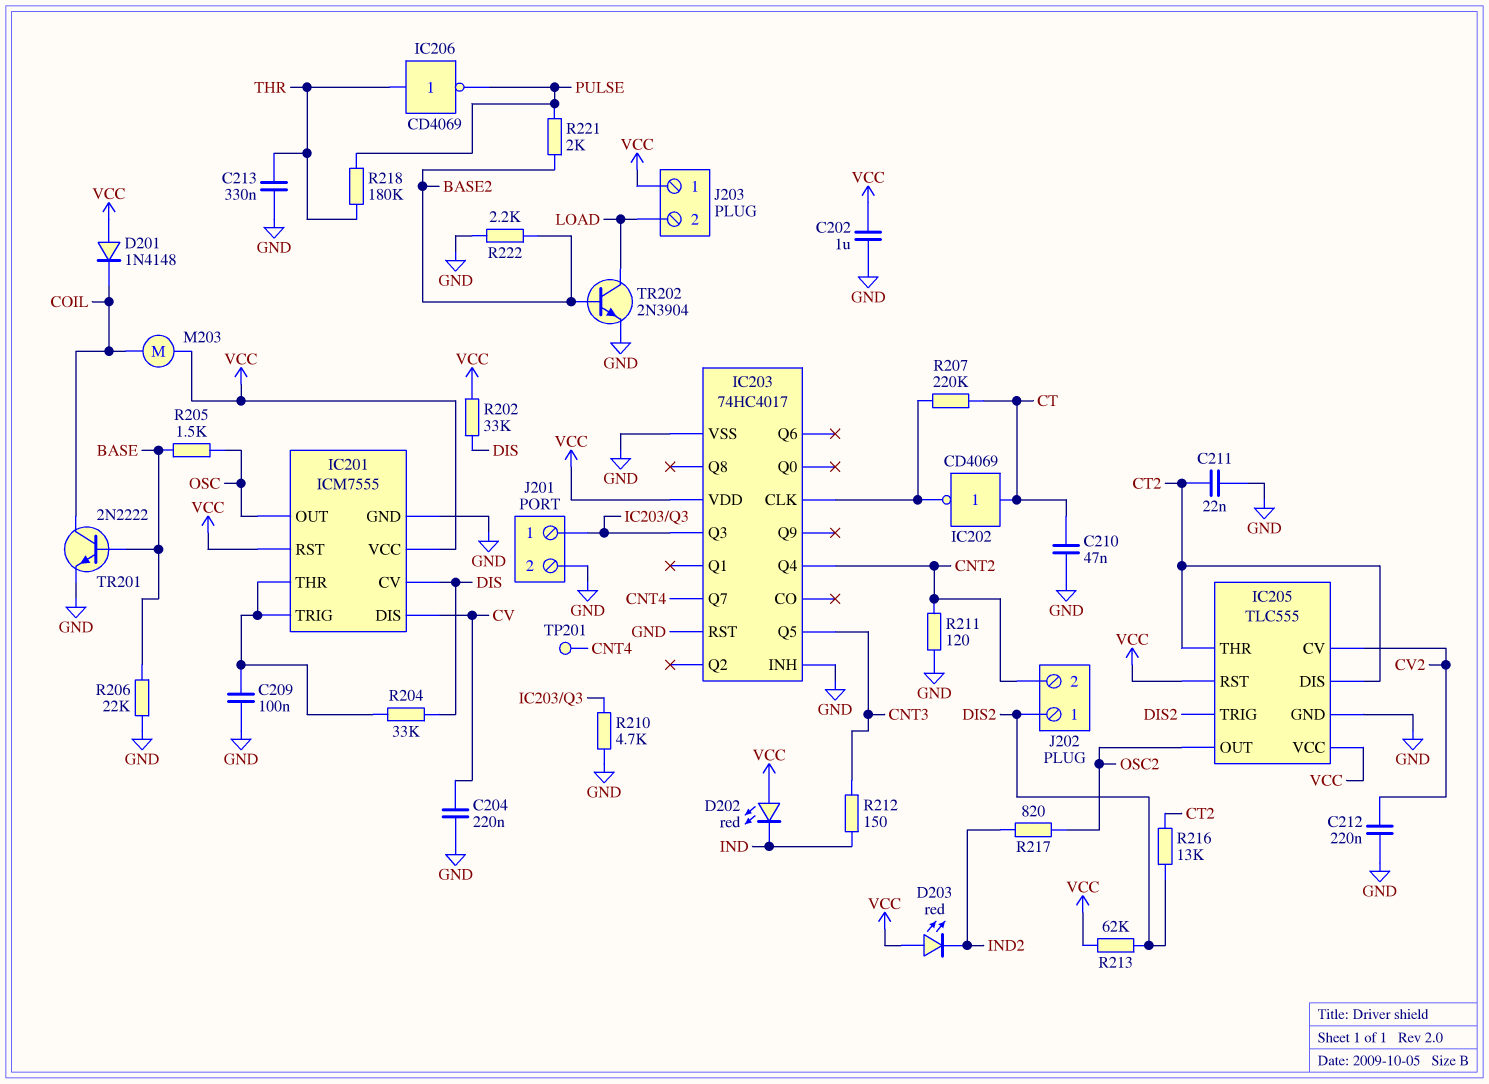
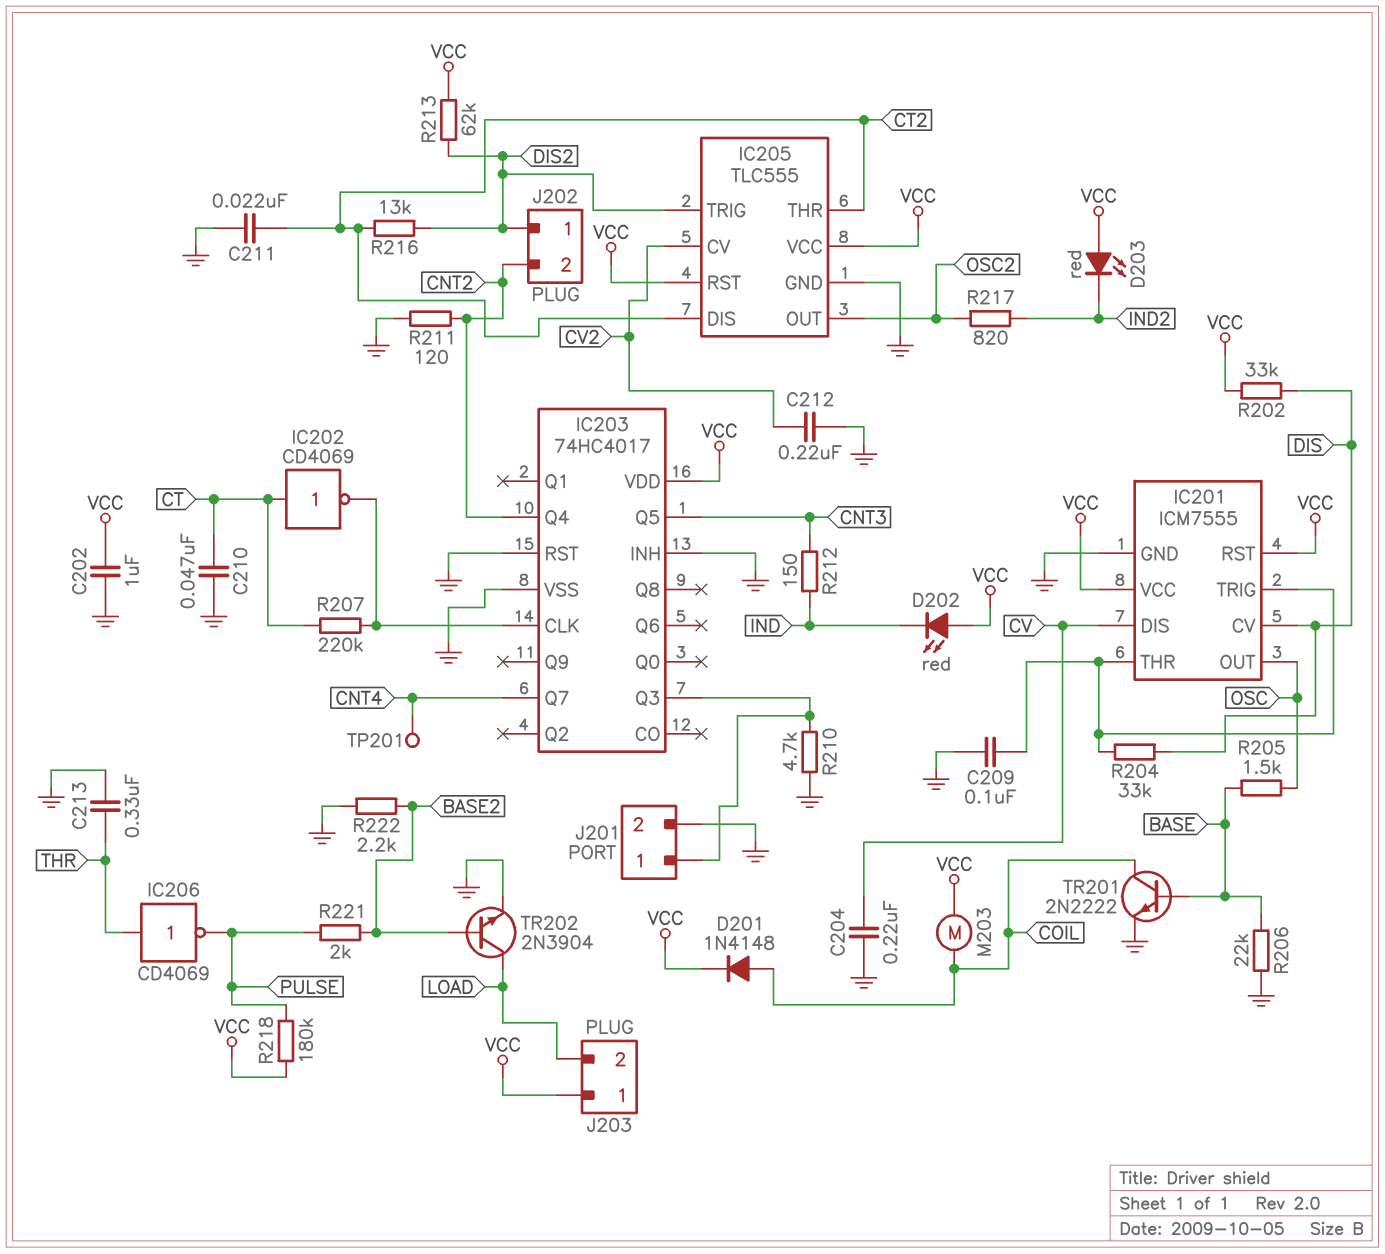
D201: diode 1N4148 (A VCC, K COIL) -> diode 1N4148 (A COIL, K VCC)
R218: 180k (PULSE, THR) -> 180k (PULSE, VCC)

